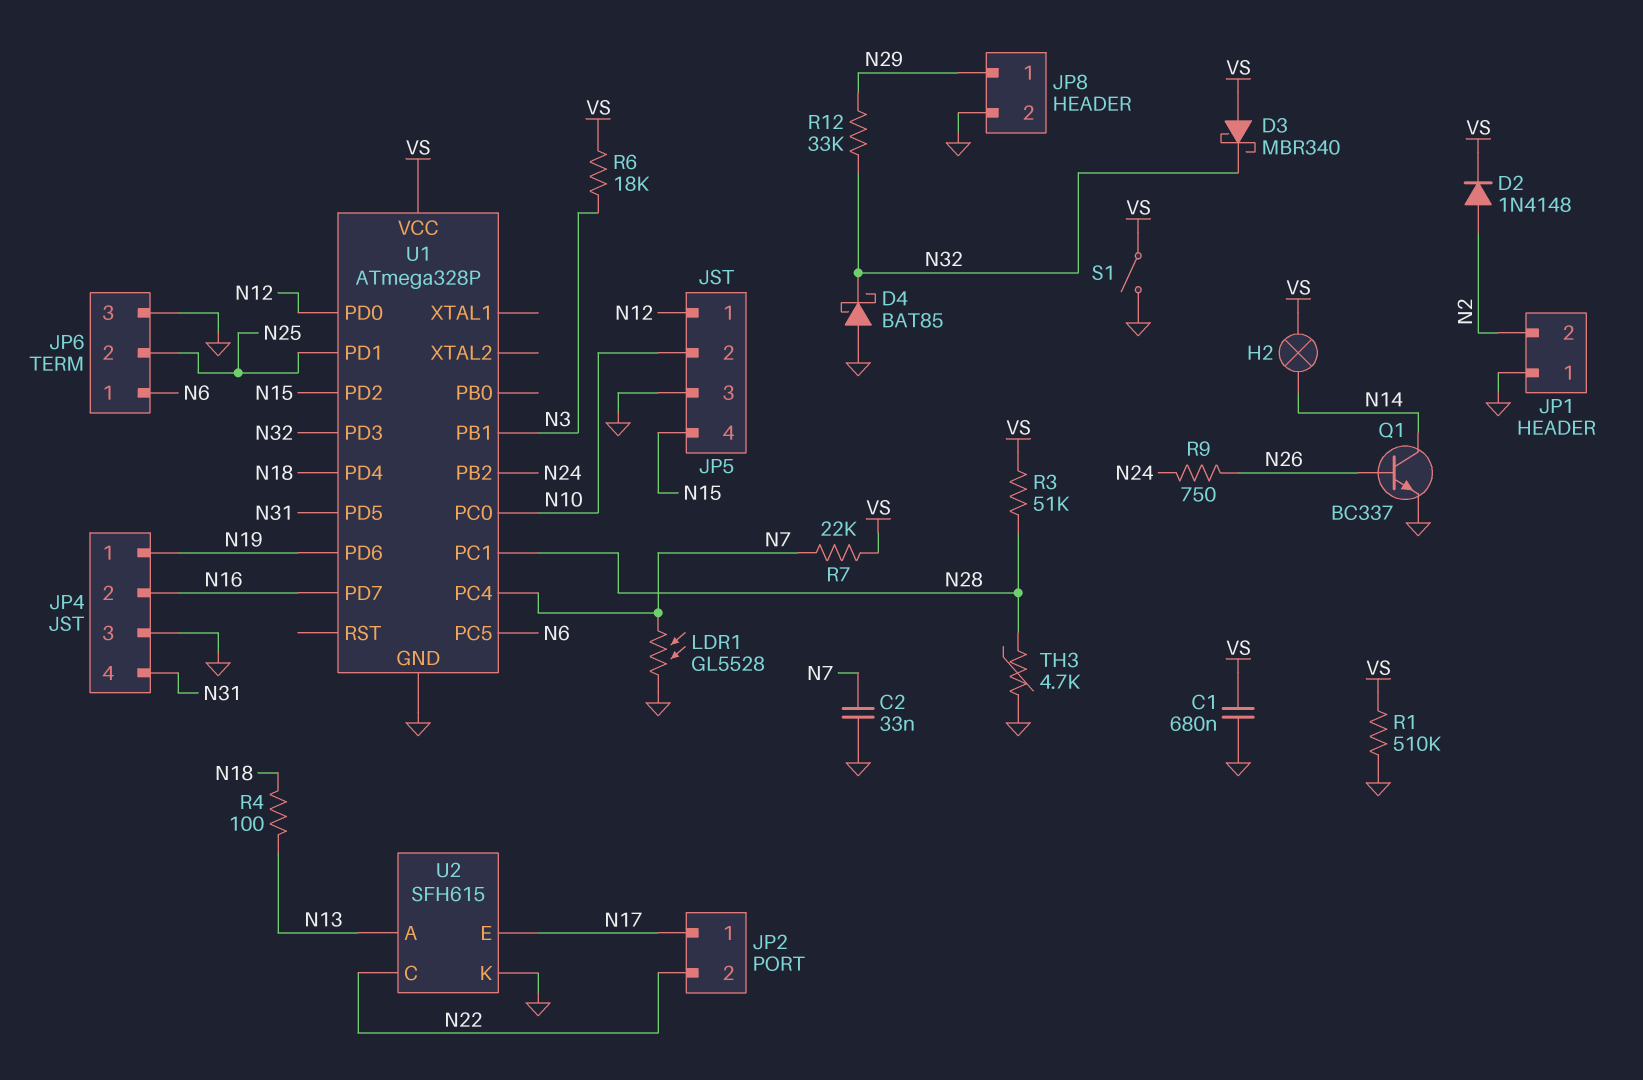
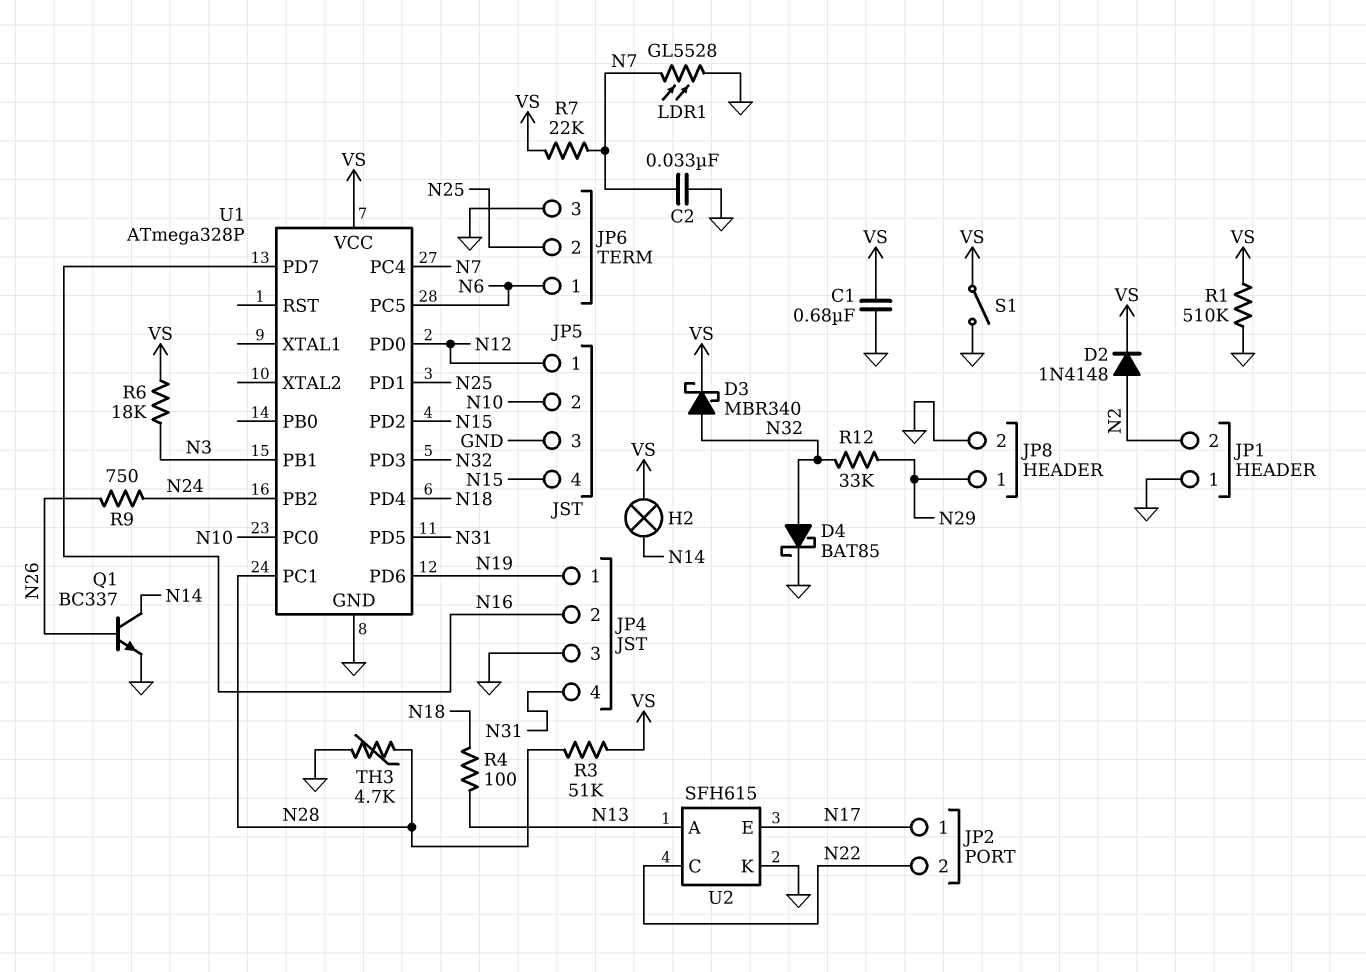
D3: schottky MBR340 (A VS, K N32) -> schottky MBR340 (A N32, K VS)
D4: schottky BAT85 (A GND, K N32) -> schottky BAT85 (A N32, K GND)

